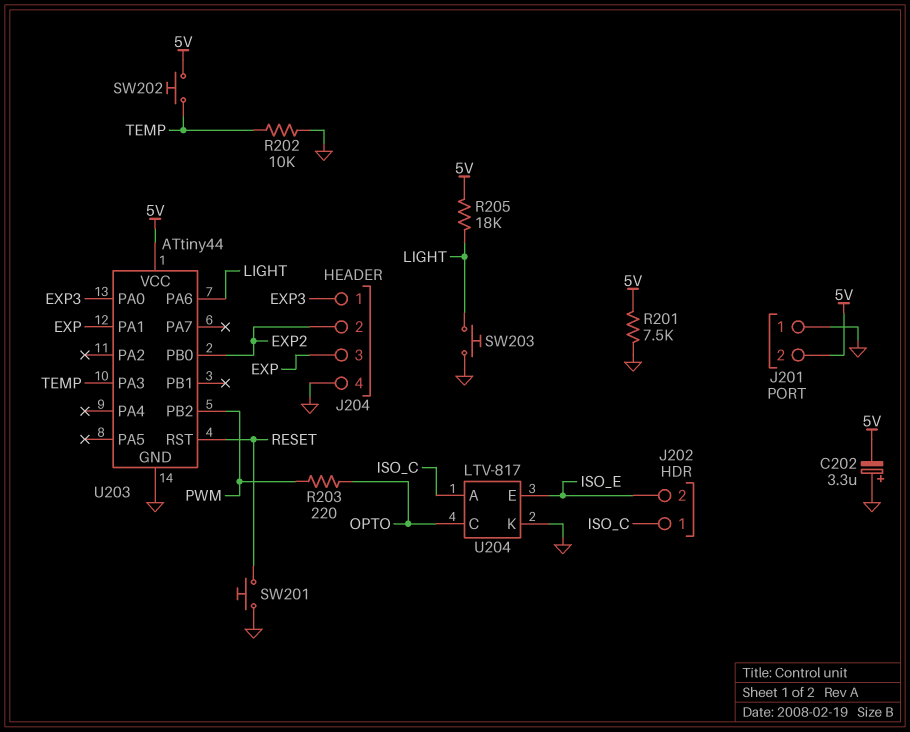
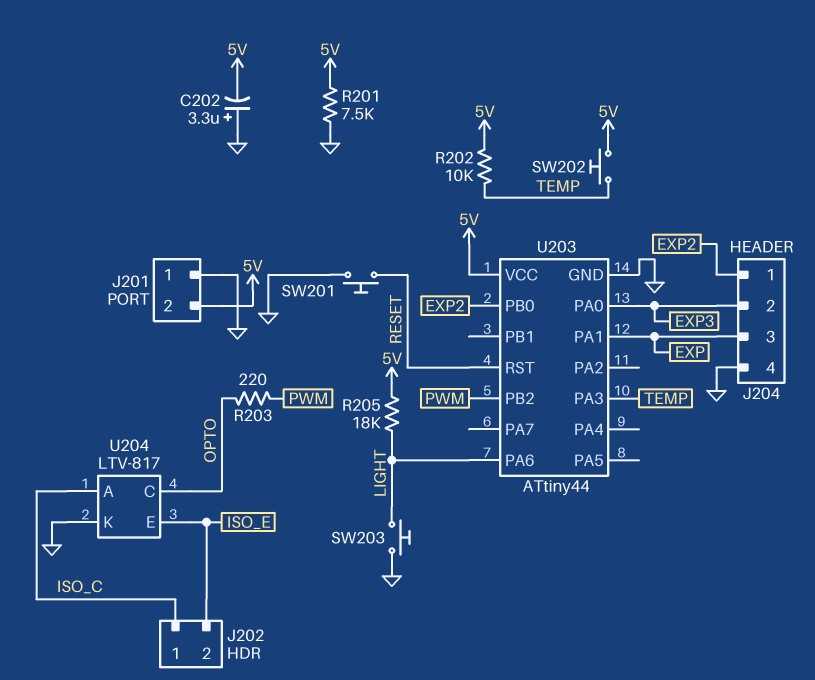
J204 pin 1: EXP3 -> EXP2
J204 pin 2: EXP2 -> EXP3
R202: 10k (GND, TEMP) -> 10k (5V, TEMP)

